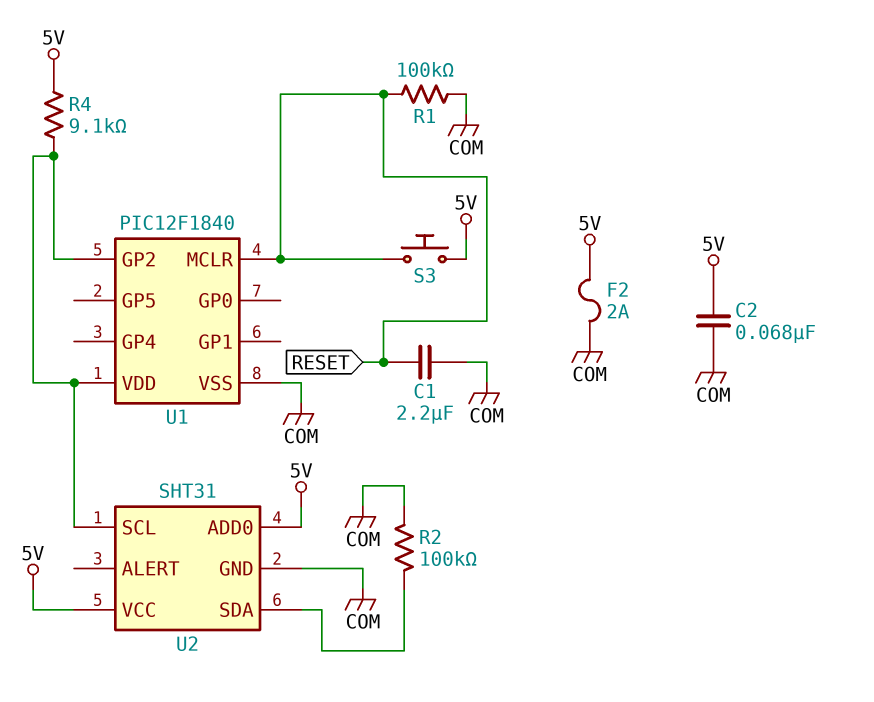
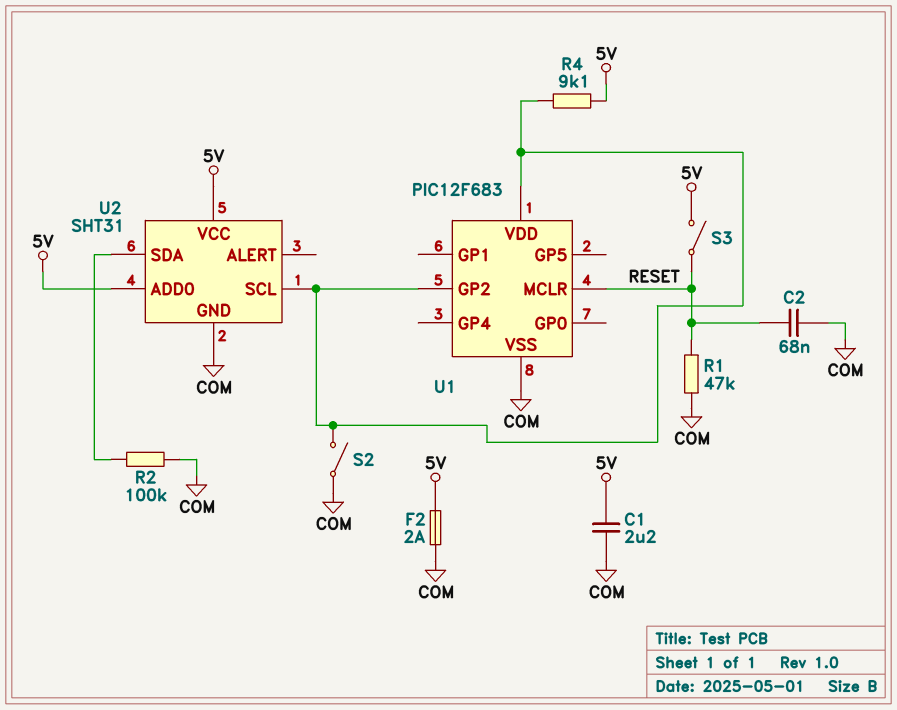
C1: 2.2uF (COM, RESET) -> 2.2uF (5V, COM)
C2: 68nF (5V, COM) -> 68nF (COM, RESET)
R1: 100k (COM, RESET) -> 47k (COM, RESET)
S2: none -> switch (COM, U1/GP2)
S3: button (5V, RESET) -> switch (5V, RESET)
U1: PIC12F1840 -> PIC12F683

